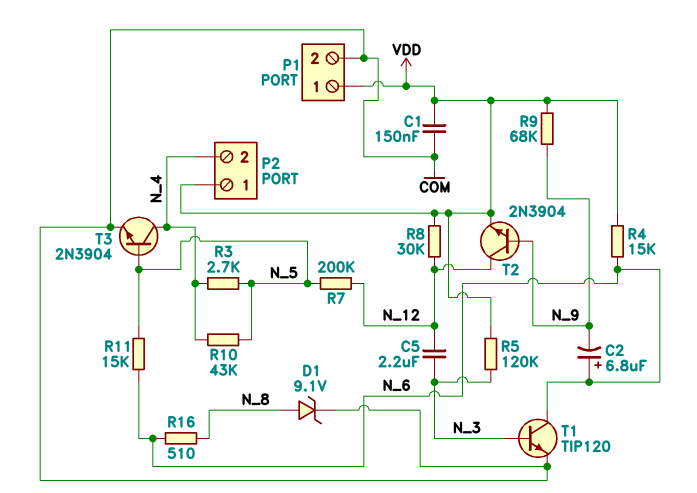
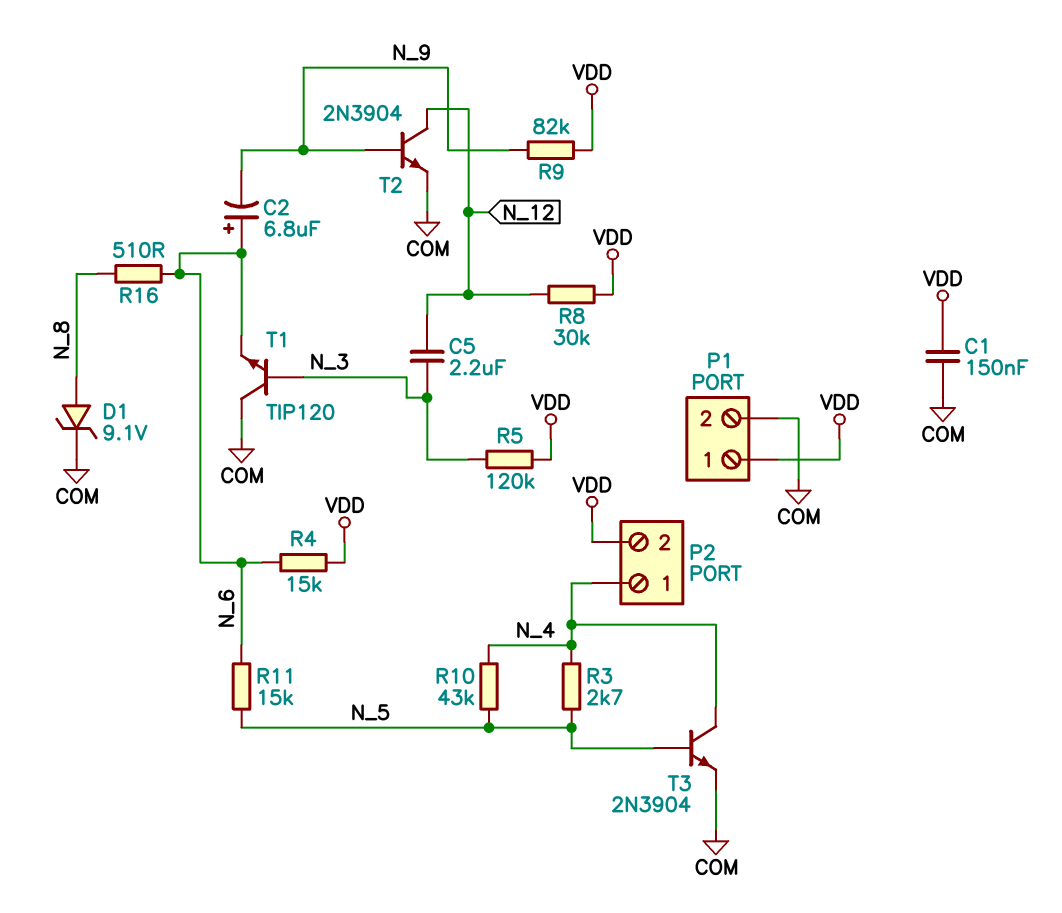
P2 pin 1: VDD -> N_4
P2 pin 2: N_4 -> VDD
R7: 200k (N_5, N_12) -> none
R9: 68k (N_9, VDD) -> 82k (N_9, VDD)
T1: NPN TIP120 (B N_3, C N_6, E COM) -> NPN TIP120 (B N_3, C COM, E N_6)
T2: NPN 2N3904 (B N_9, C N_12, E VDD) -> NPN 2N3904 (B N_9, C N_12, E COM)

